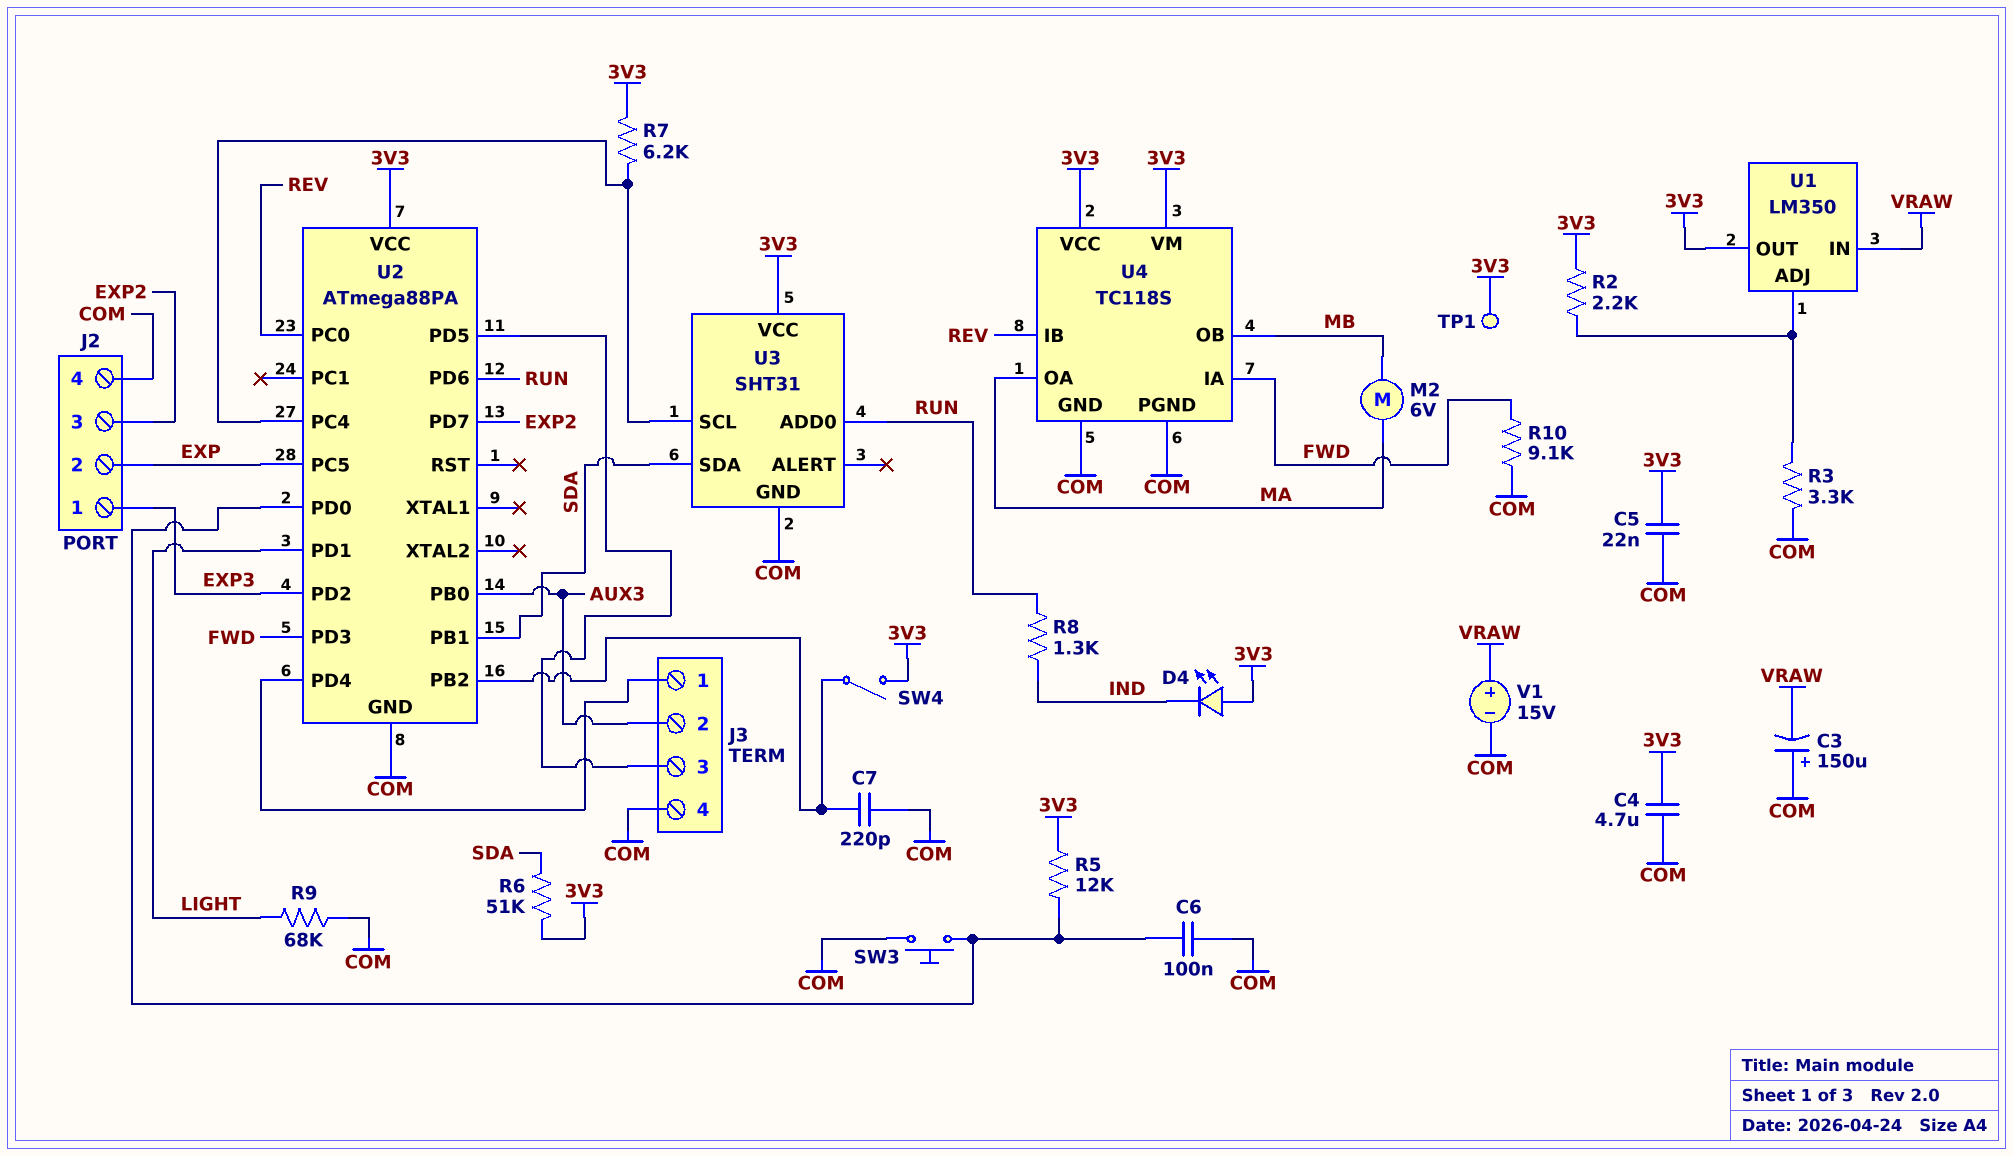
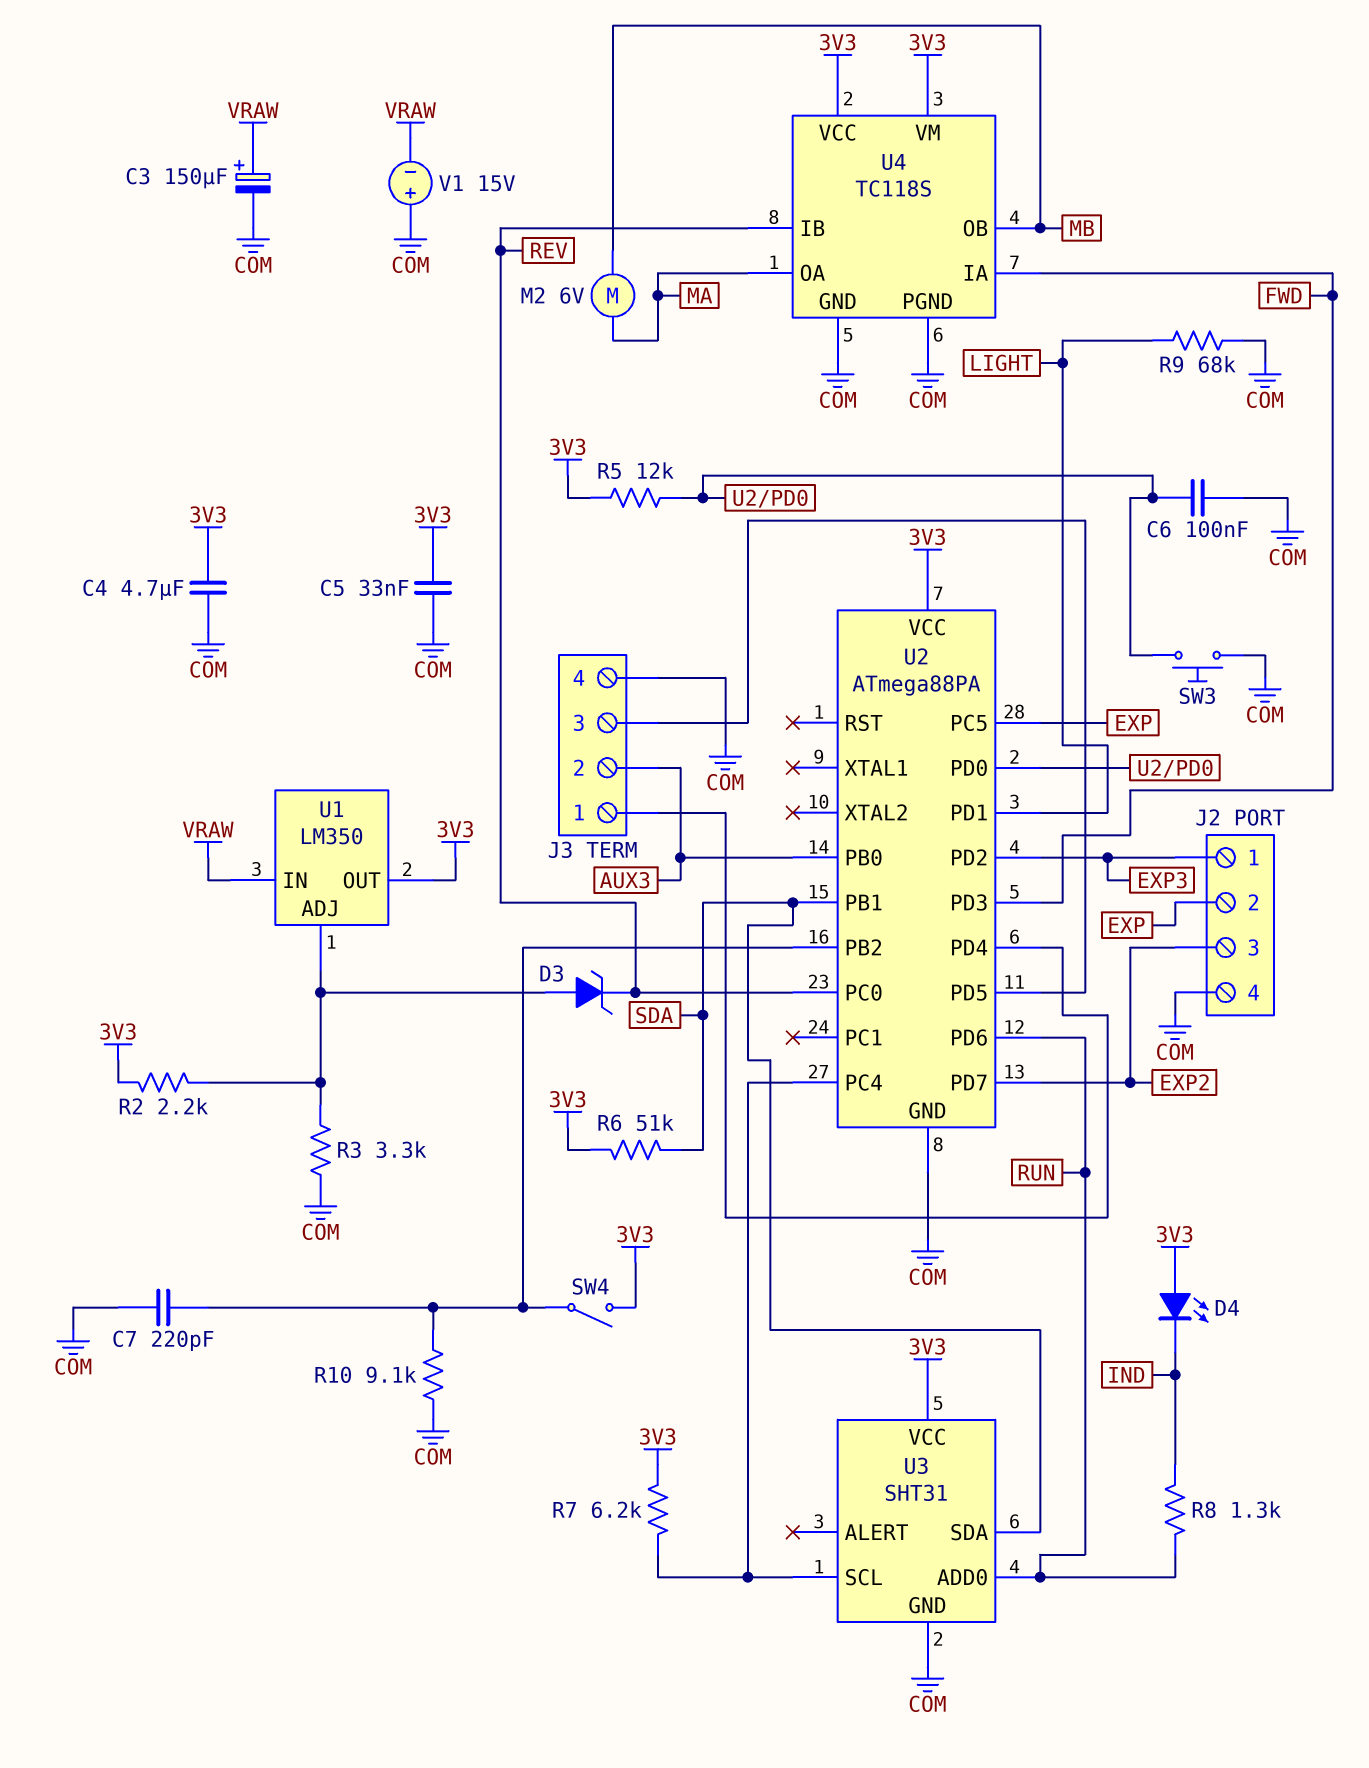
C3: 150uF (plus COM, minus VRAW) -> 150uF (plus VRAW, minus COM)
C5: 22nF (3V3, COM) -> 33nF (3V3, COM)
D3: none -> zener (A U1/ADJ, K REV)
R10: 9.1k (COM, FWD) -> 9.1k (COM, U2/PB2)
TP1: test point (3V3) -> none
V1: 15V (plus VRAW, minus COM) -> 15V (plus COM, minus VRAW)

